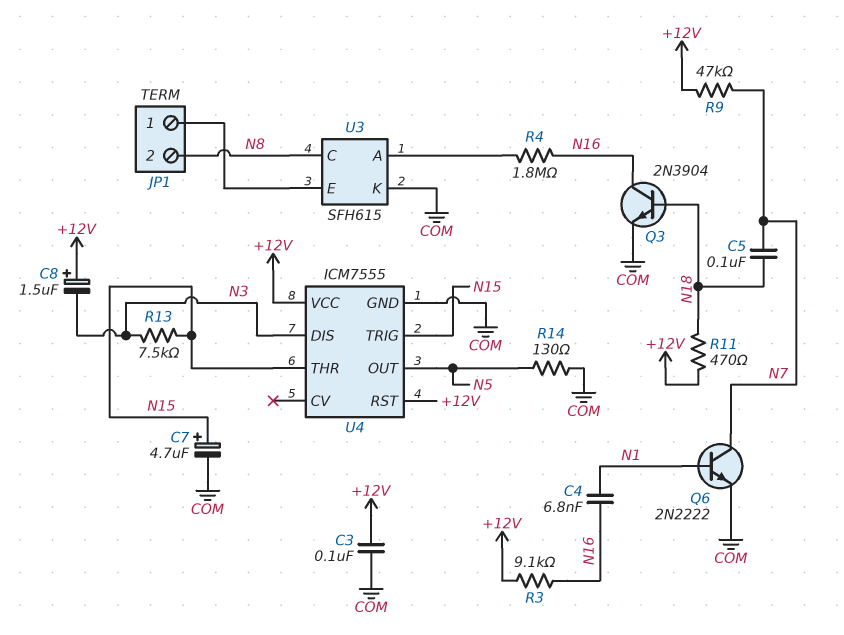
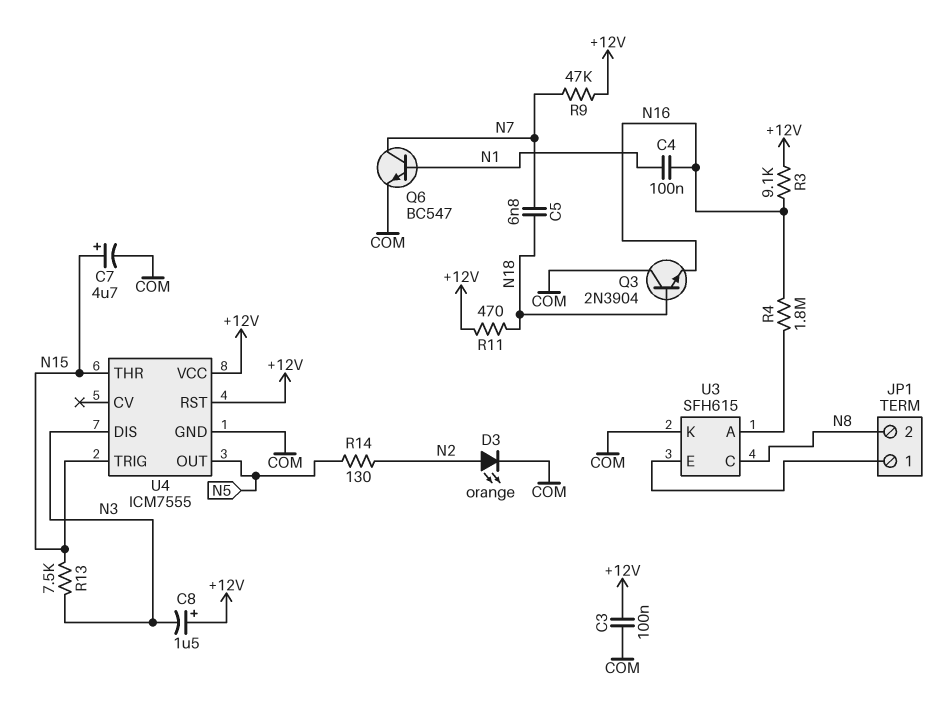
C4: 6.8nF (N1, N16) -> 100nF (N1, N16)
C5: 100nF (N7, N18) -> 6.8nF (N7, N18)
D3: none -> LED orange (A N2, K COM)
Q3: NPN 2N3904 (B N18, C N16, E COM) -> NPN 2N3904 (B N18, C COM, E N16)
Q6: NPN 2N2222 (B N1, C N7, E COM) -> NPN BC547 (B N1, C N7, E COM)
R14: 130 (COM, N5) -> 130 (N2, N5)

